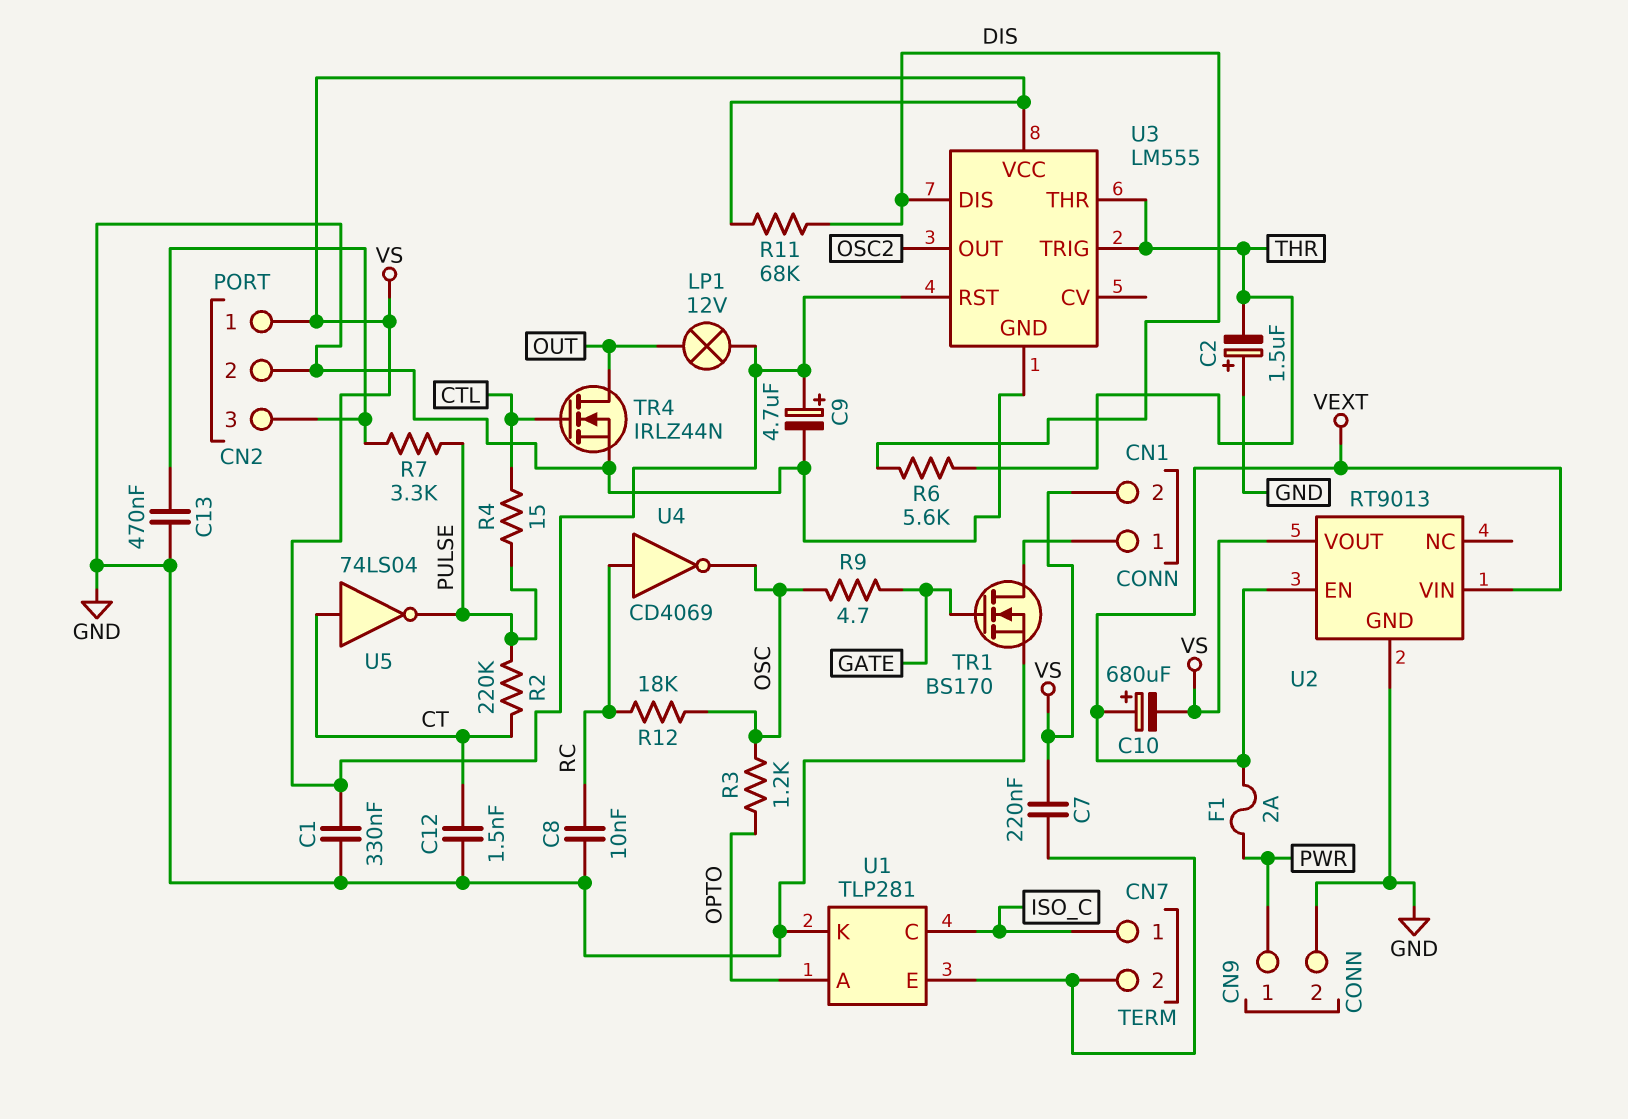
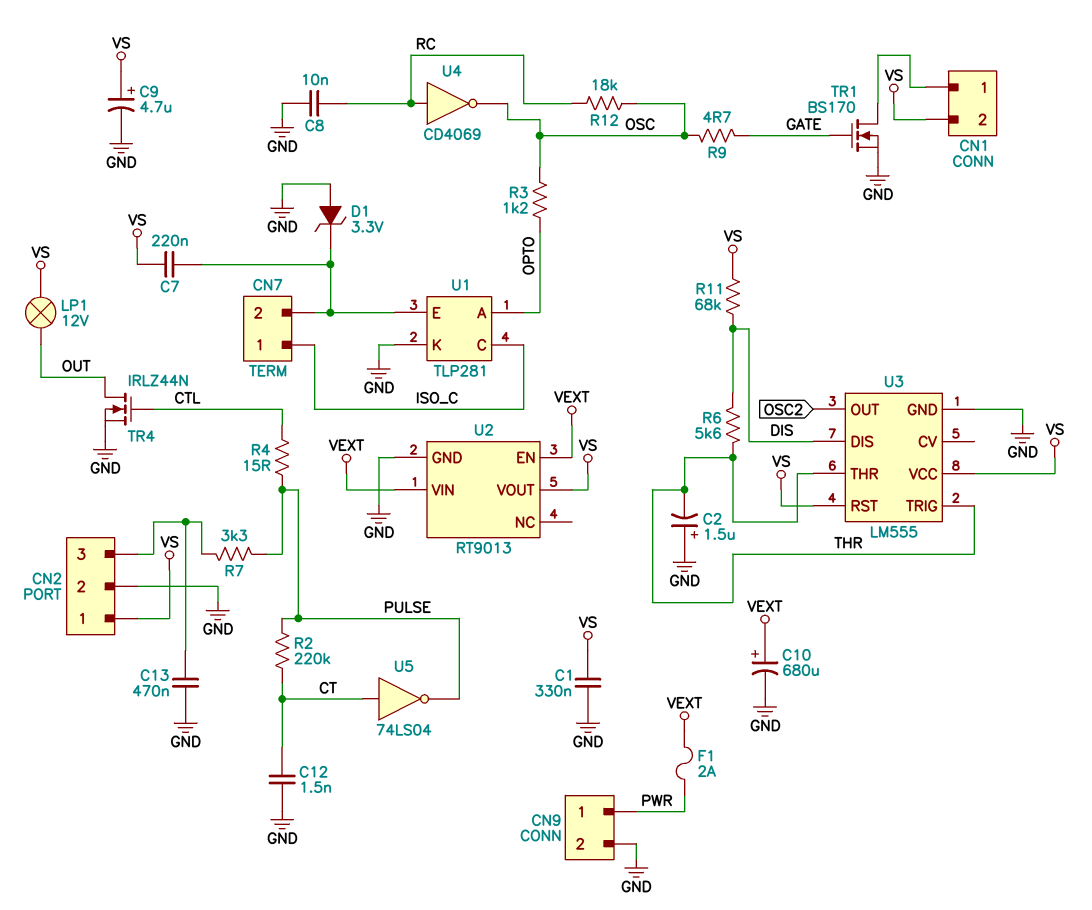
C10: 680uF (plus VEXT, minus VS) -> 680uF (plus VEXT, minus GND)
D1: none -> zener 3.3V (A GND, K CN7/2)

